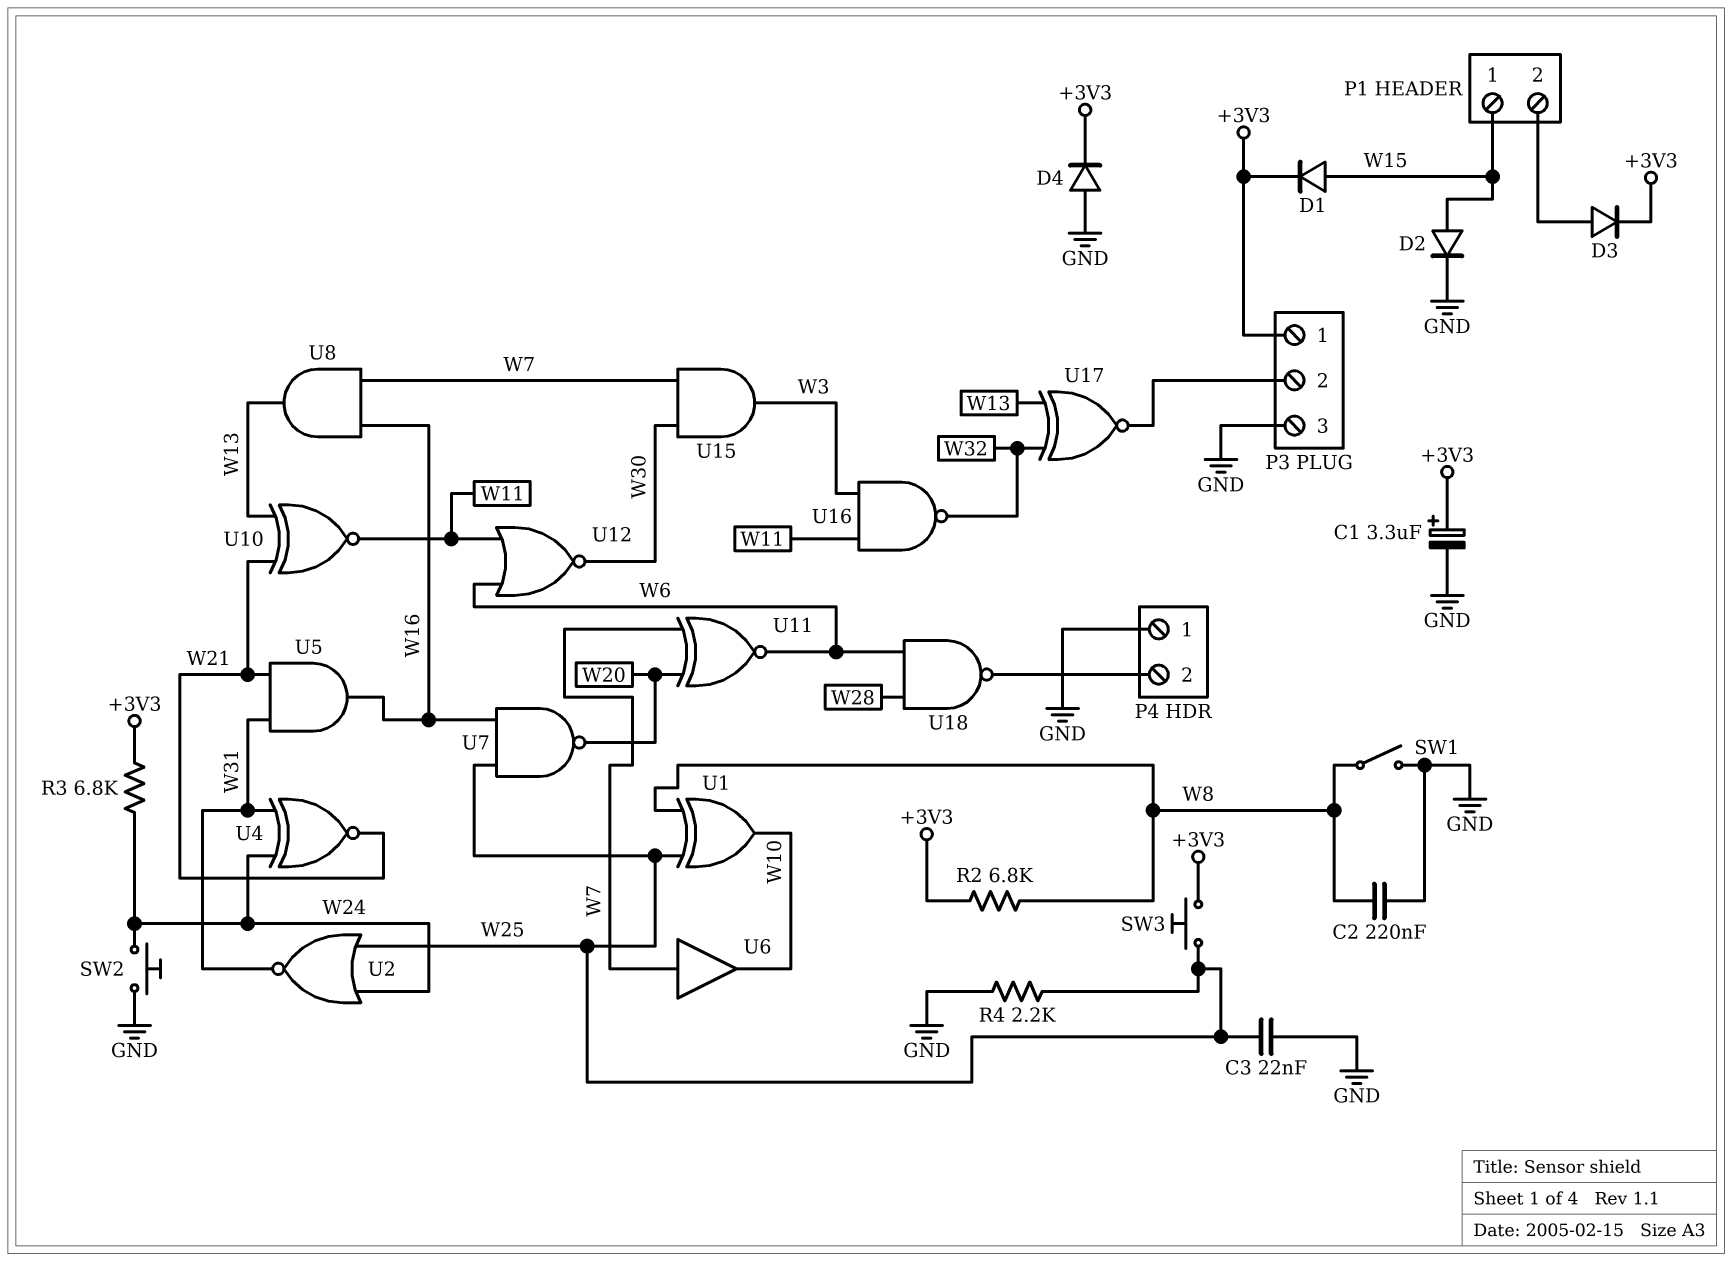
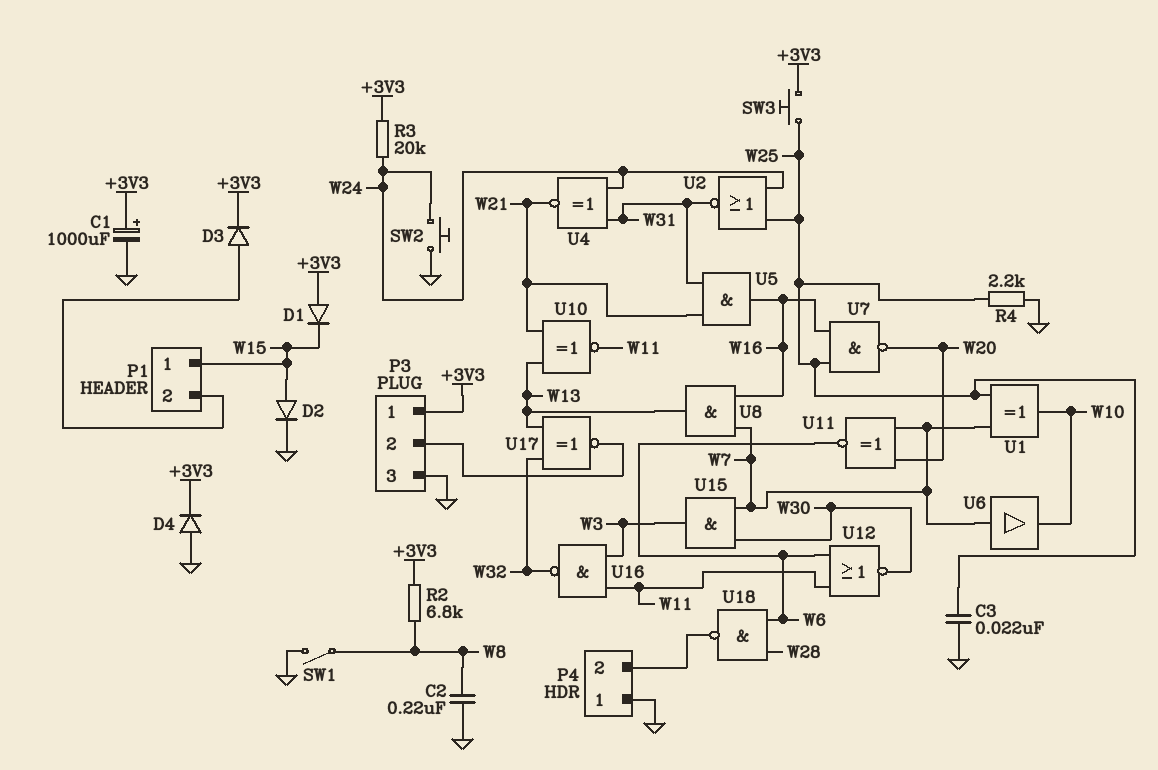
C1: 3.3uF (plus +3V3, minus GND) -> 1000uF (plus +3V3, minus GND)
D1: diode (A W15, K +3V3) -> diode (A +3V3, K W15)
R3: 6.8k (+3V3, W24) -> 20k (+3V3, W24)
U1: XOR (in W8, in W25, out W10) -> XOR (in W7, in W25, out W10)

